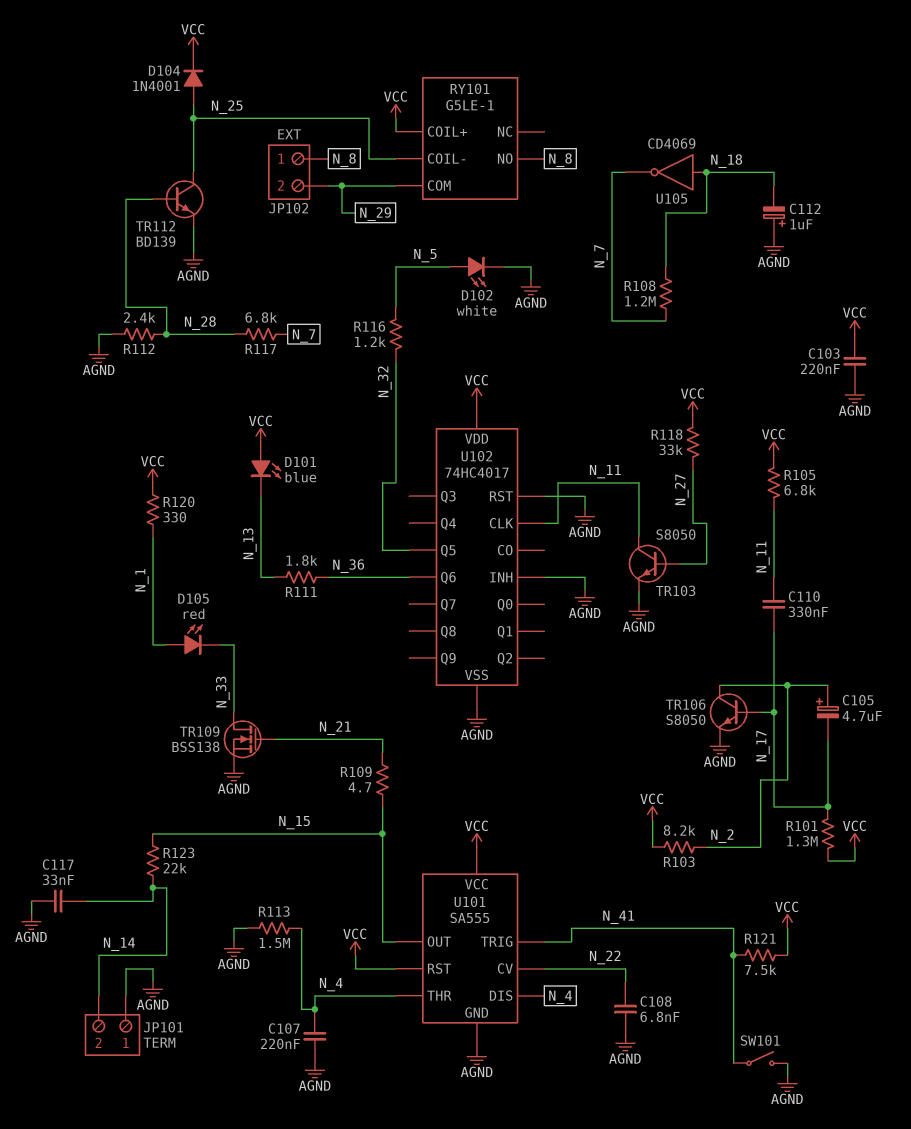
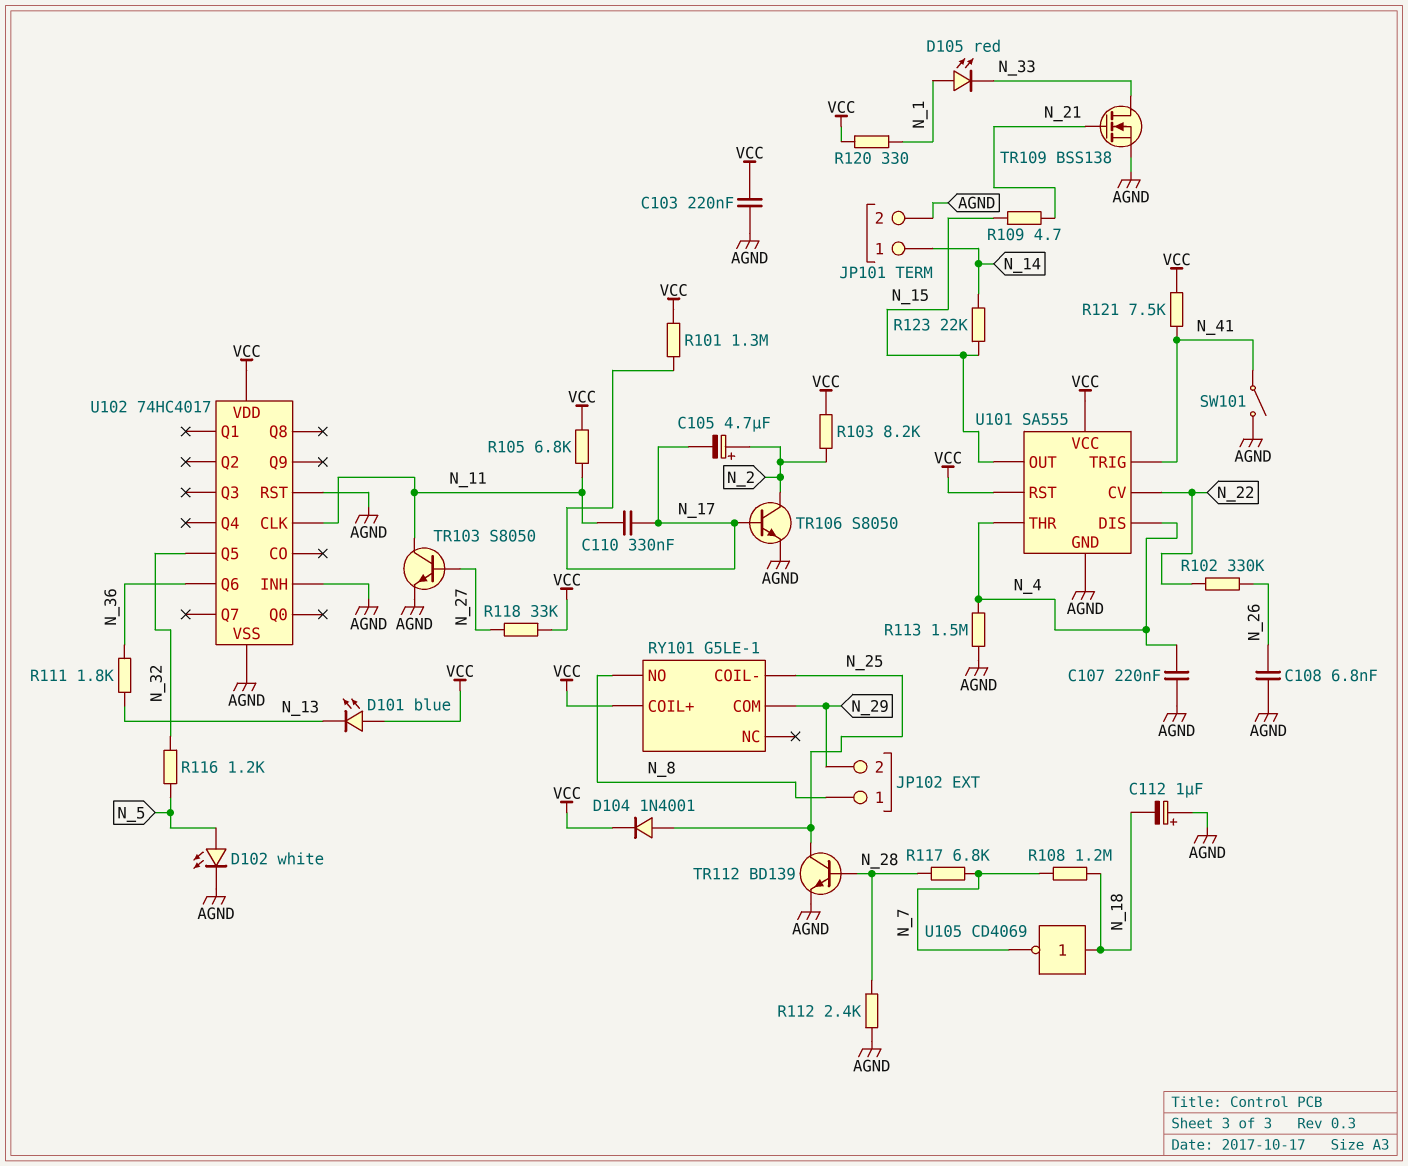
C108: 6.8nF (AGND, N_22) -> 6.8nF (AGND, N_26)
C117: 33nF (AGND, N_14) -> none
JP101 pin 1: AGND -> N_14
JP101 pin 2: N_14 -> AGND
R102: none -> 330k (N_22, N_26)

